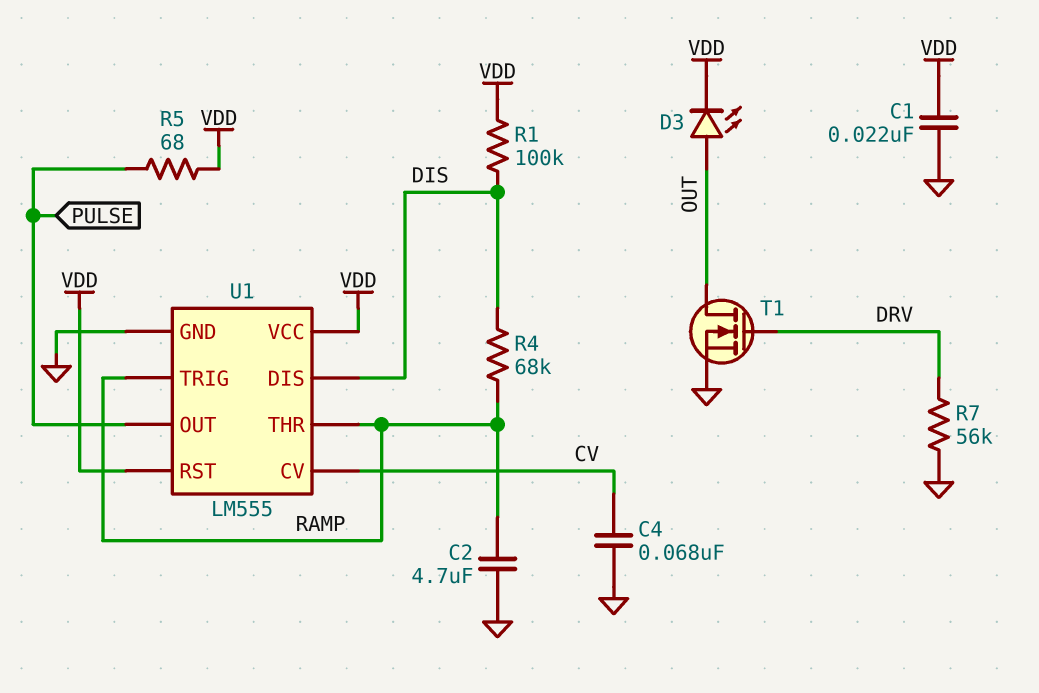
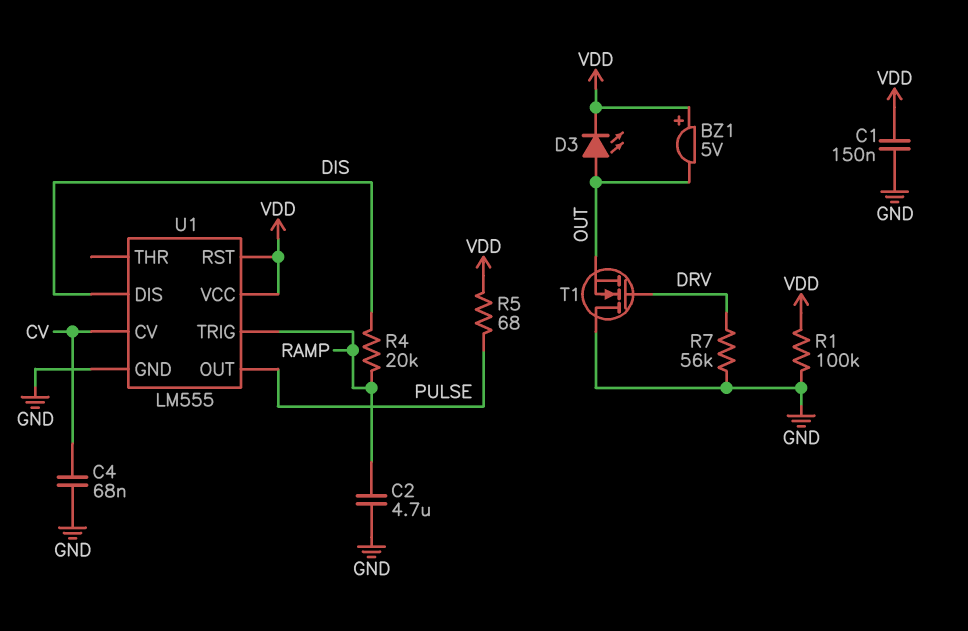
BZ1: none -> buzzer 5V (plus VDD, minus OUT)
C1: 22nF (GND, VDD) -> 150nF (GND, VDD)
R1: 100k (DIS, VDD) -> 100k (GND, VDD)
R4: 68k (DIS, RAMP) -> 20k (DIS, RAMP)
T1: NMOS (G DRV, D OUT, S GND) -> NMOS (G DRV, D GND, S OUT)
U1 pin THR: RAMP -> none

